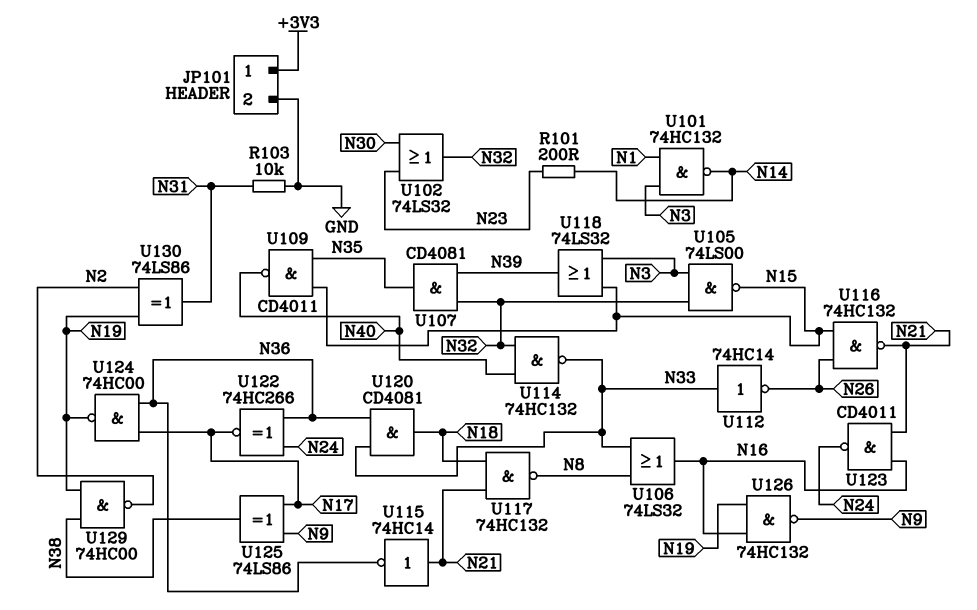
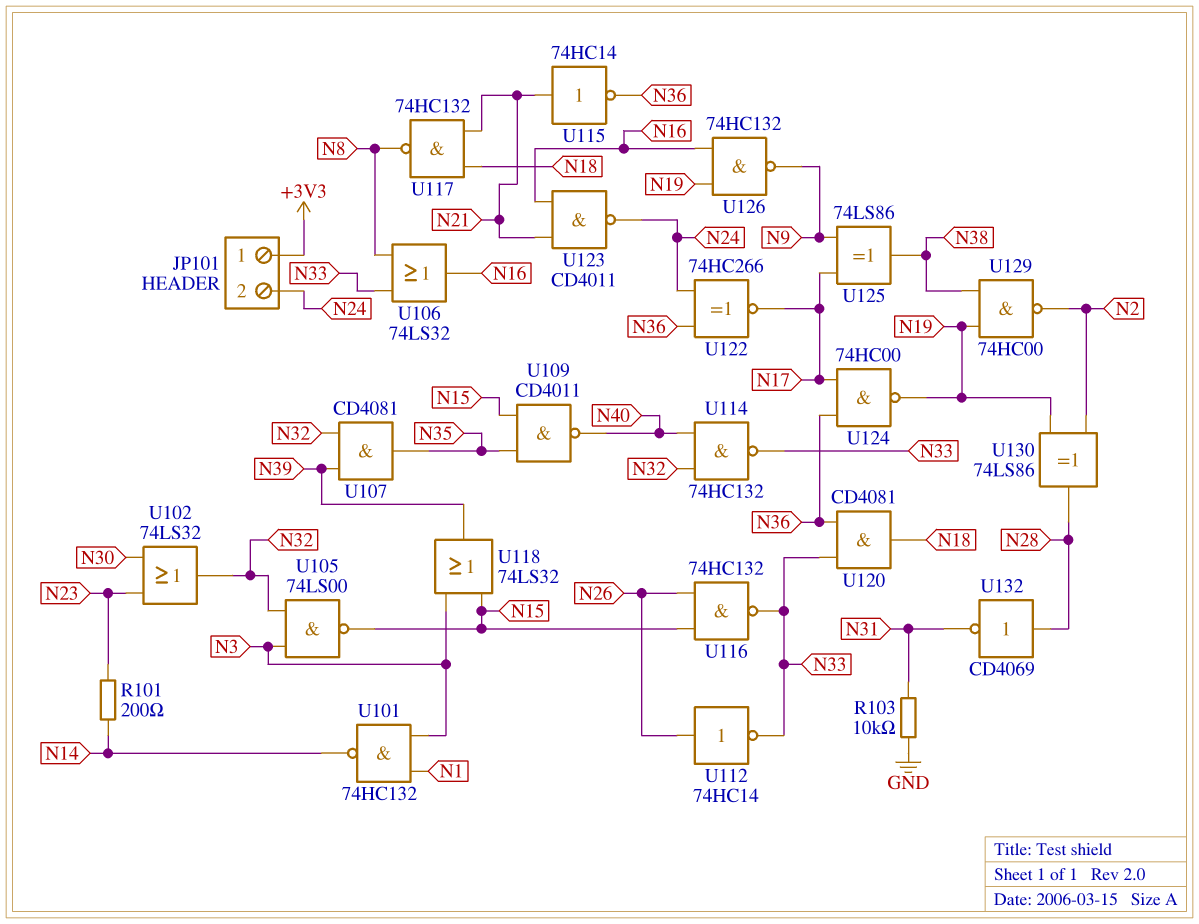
JP101 pin 2: GND -> N24
U112: NOT 74HC14 (in N33, out N26) -> NOT 74HC14 (in N26, out N33)
U116: NAND 74HC132 (in N15, in N26, out N21) -> NAND 74HC132 (in N15, in N26, out N33)
U130: XOR 74LS86 (in N2, in N19, out N31) -> XOR 74LS86 (in N2, in N19, out N28)
U132: none -> NOT CD4069 (in N28, out N31)

